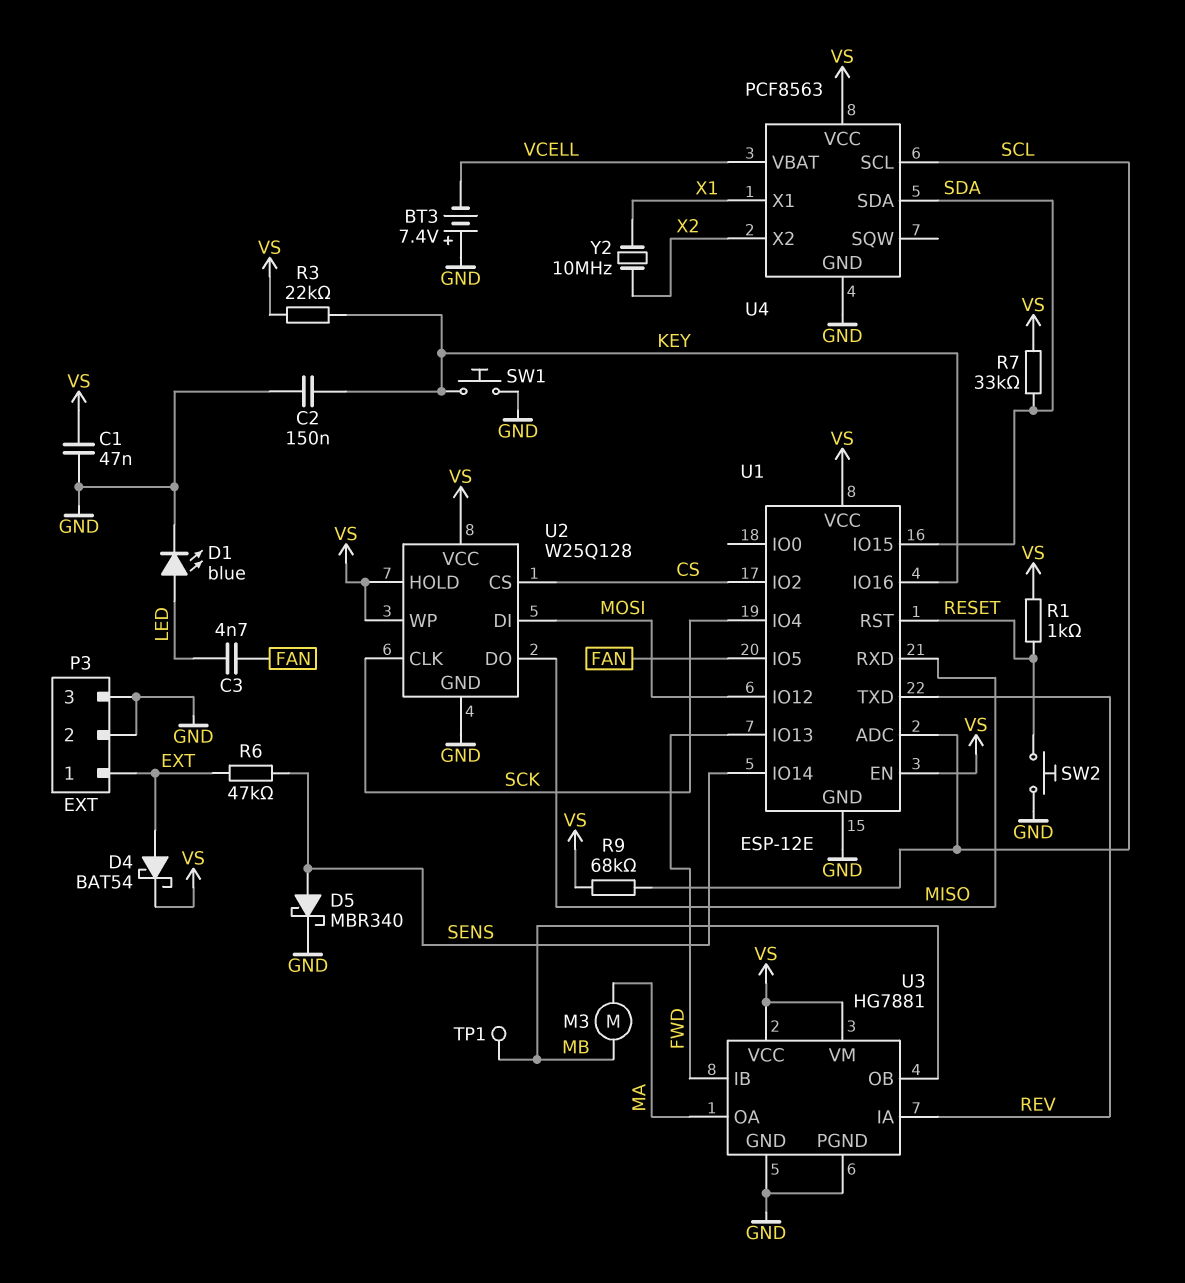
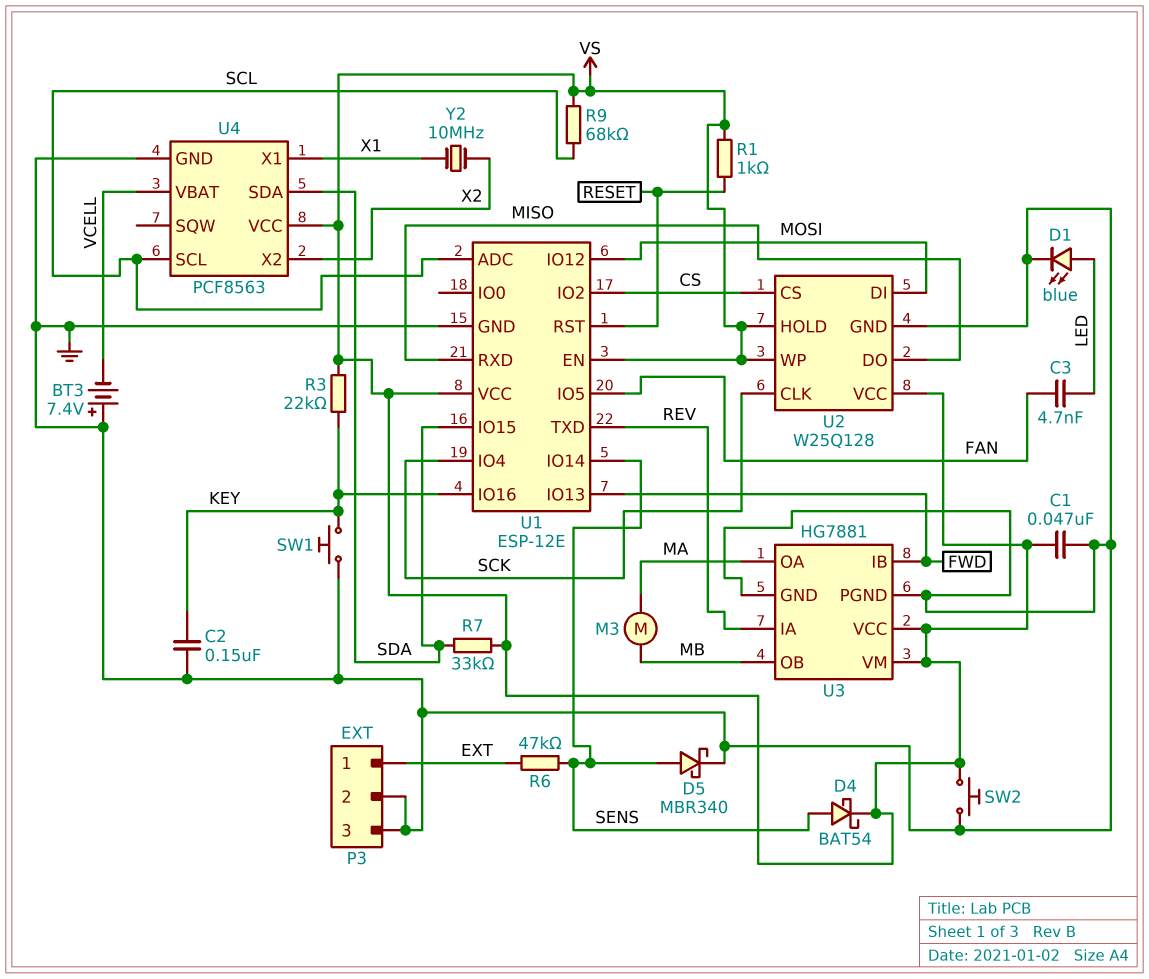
D4: schottky BAT54 (A EXT, K VS) -> schottky BAT54 (A SENS, K VS)
SW2: button (GND, RESET) -> button (GND, VS)
TP1: test point (MB) -> none

